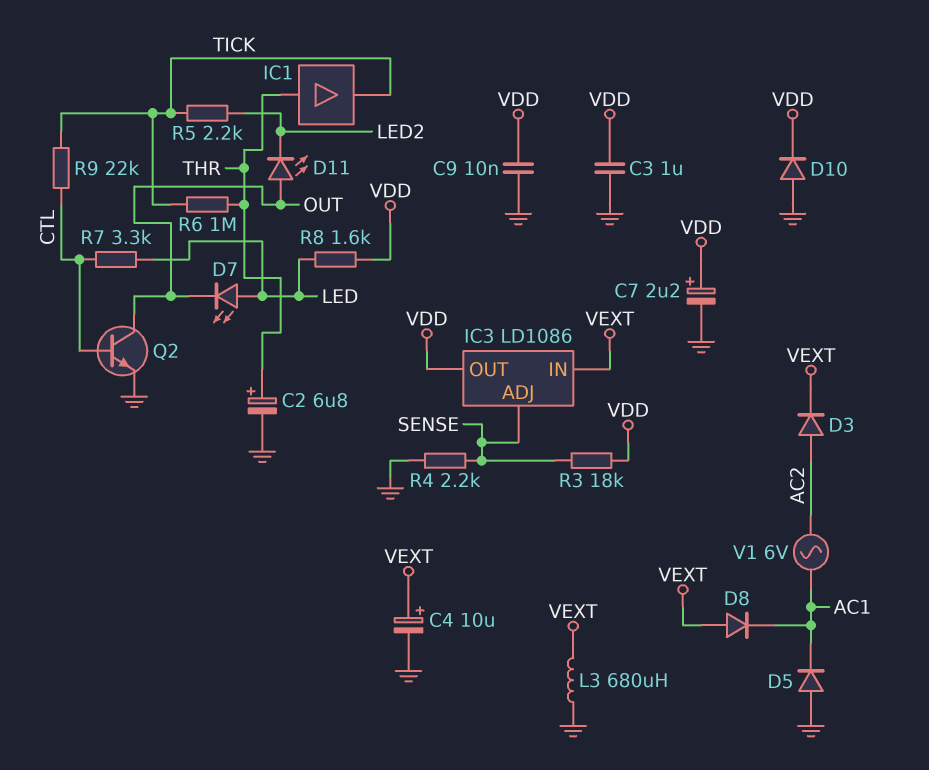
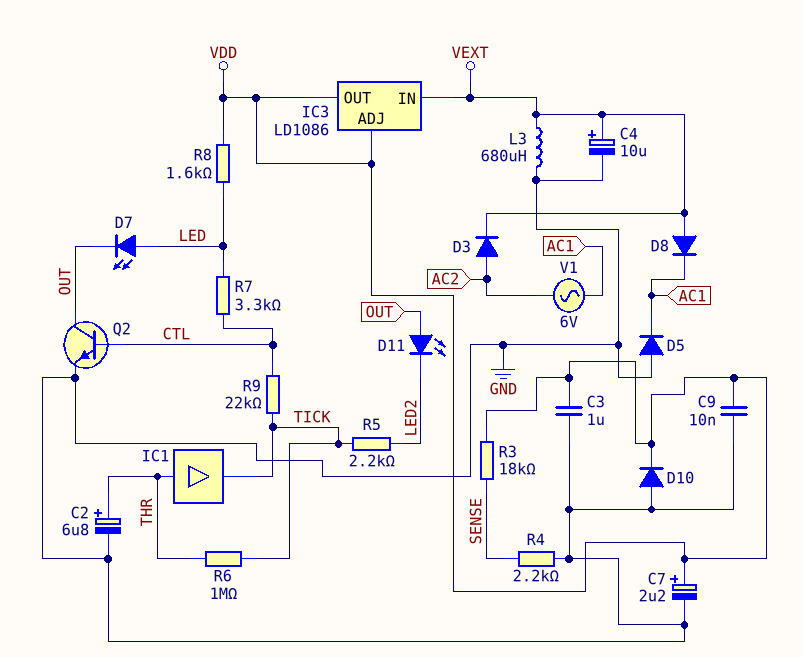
IC3 pin ADJ: SENSE -> VDD

